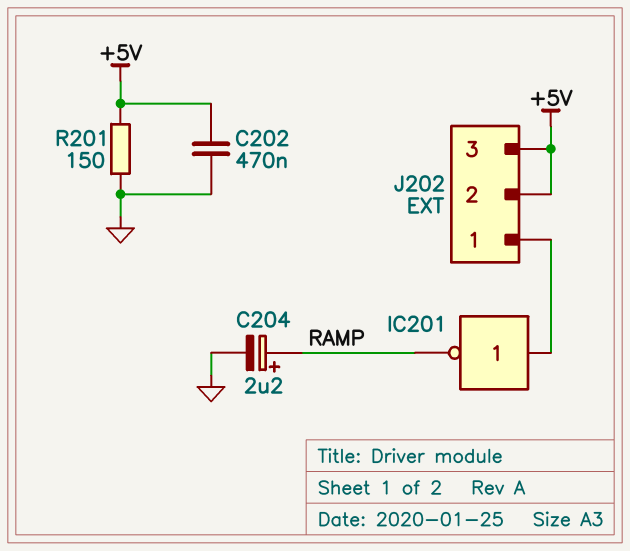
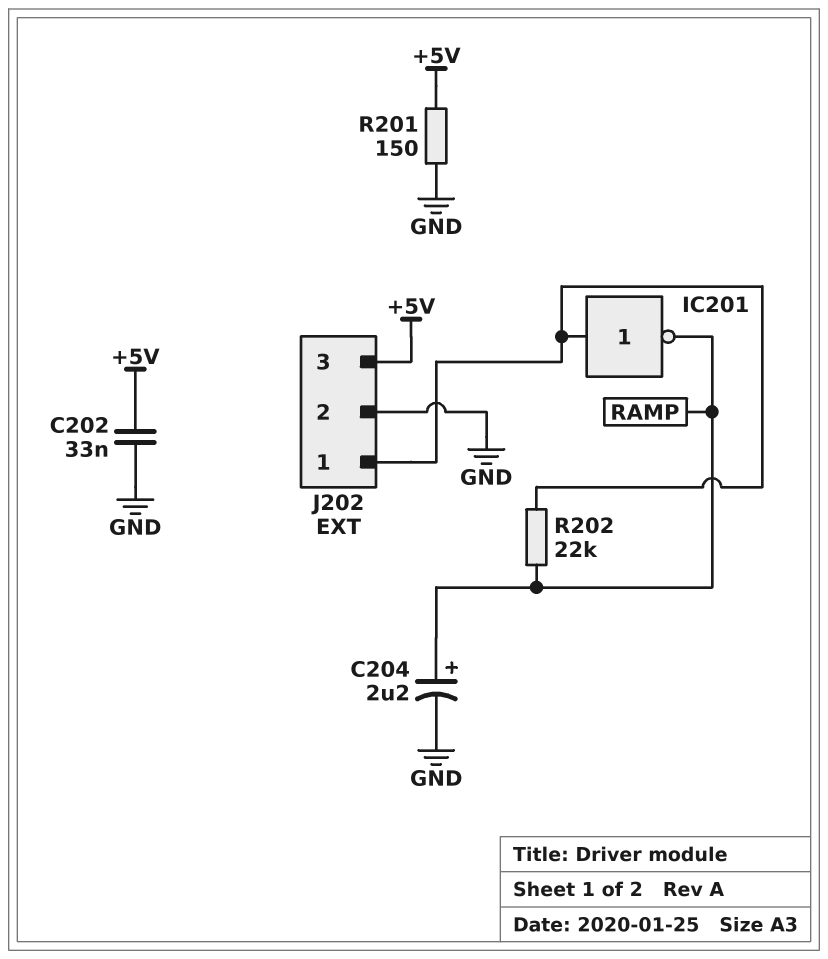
C202: 470nF (+5V, GND) -> 33nF (+5V, GND)
J202 pin 2: +5V -> GND
R202: none -> 22k (J202/1, RAMP)

